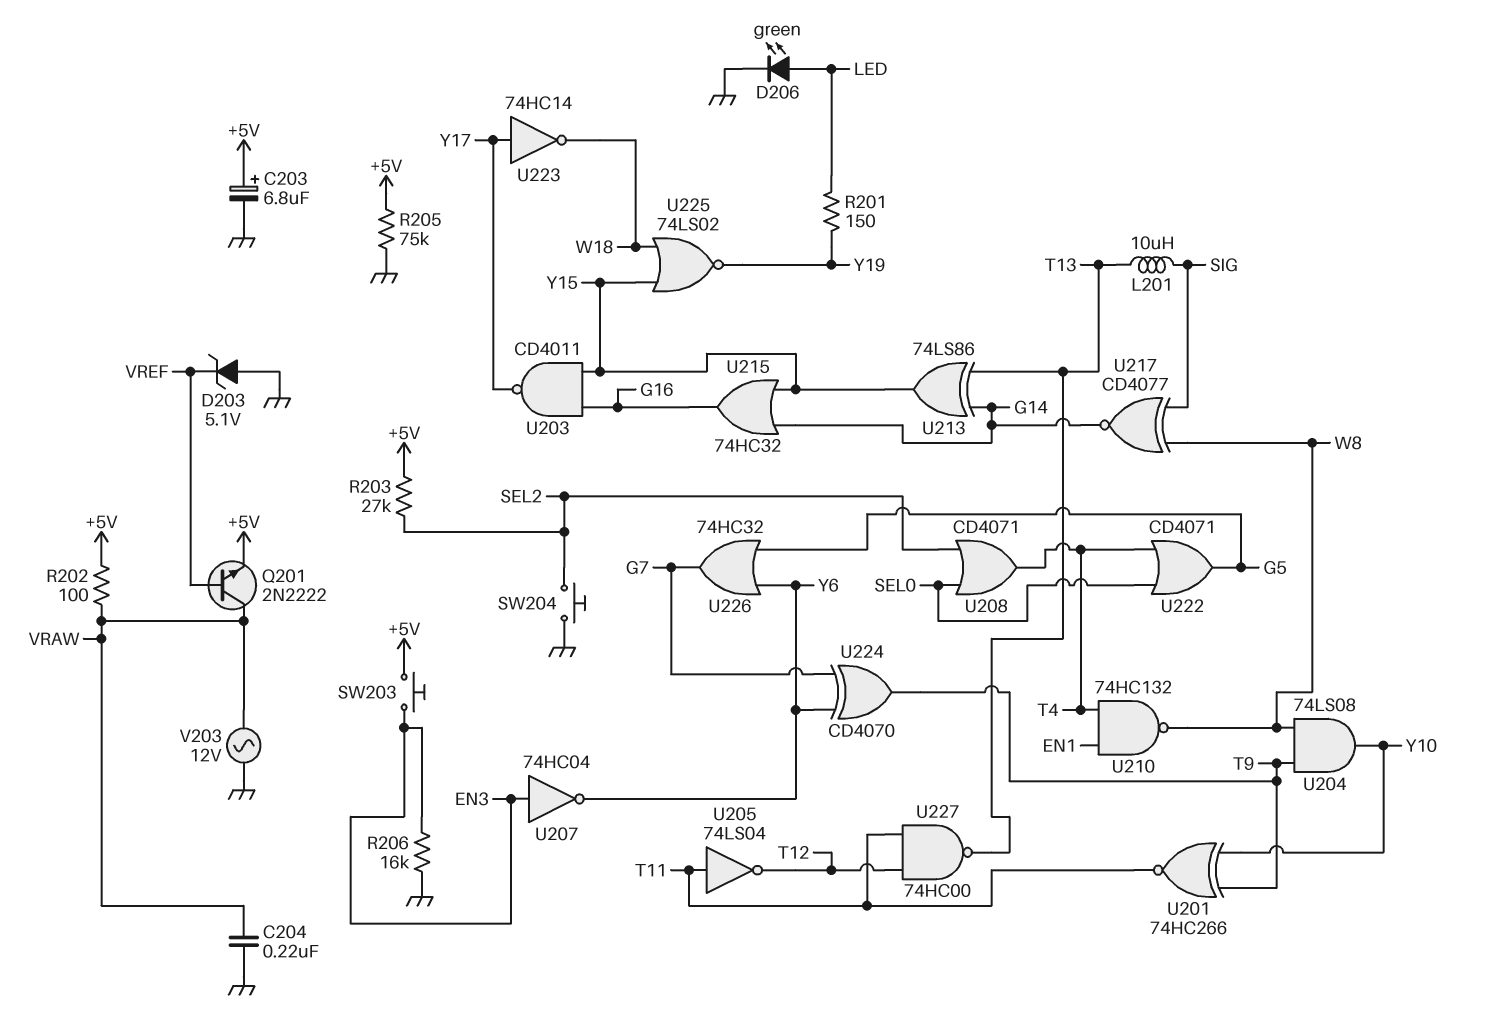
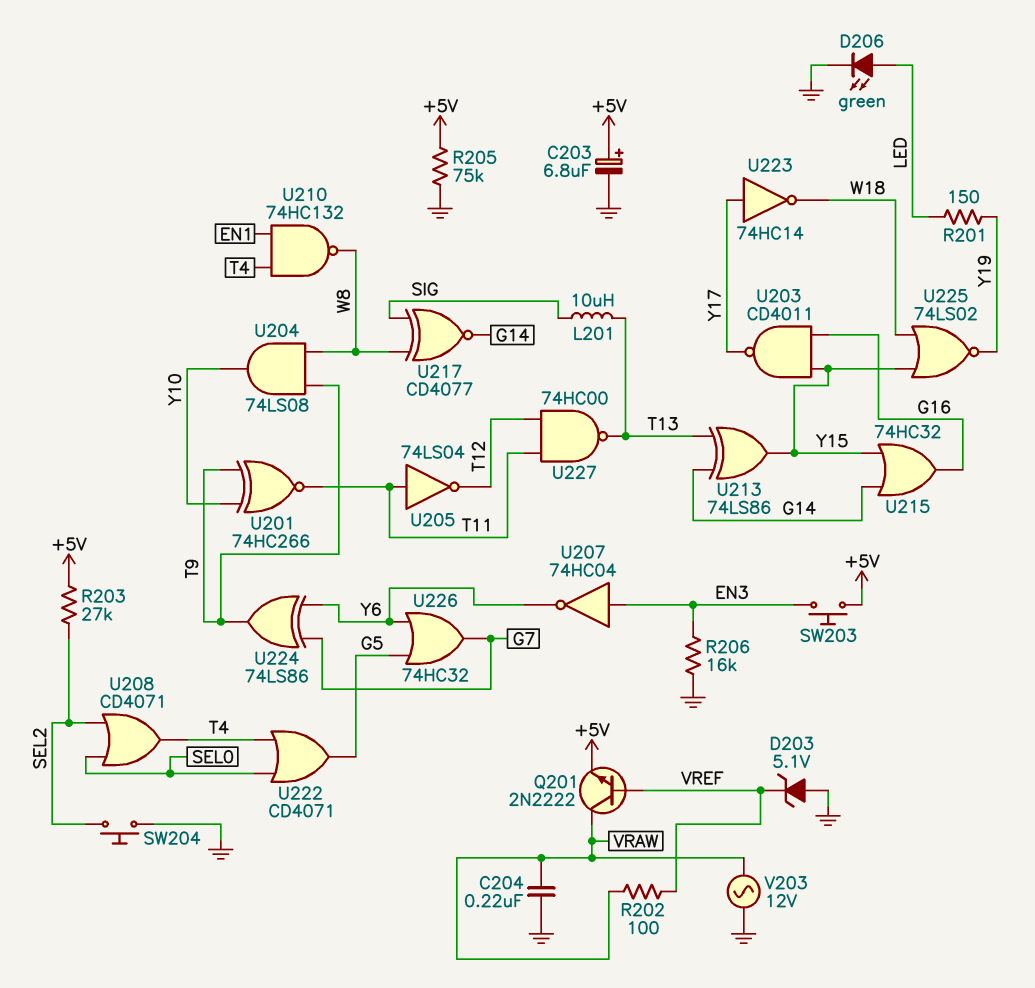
R202: 100 (+5V, VRAW) -> 100 (VRAW, VREF)
U224: XOR CD4070 (in G7, in Y6, out T9) -> XOR 74LS86 (in G7, in Y6, out T9)

